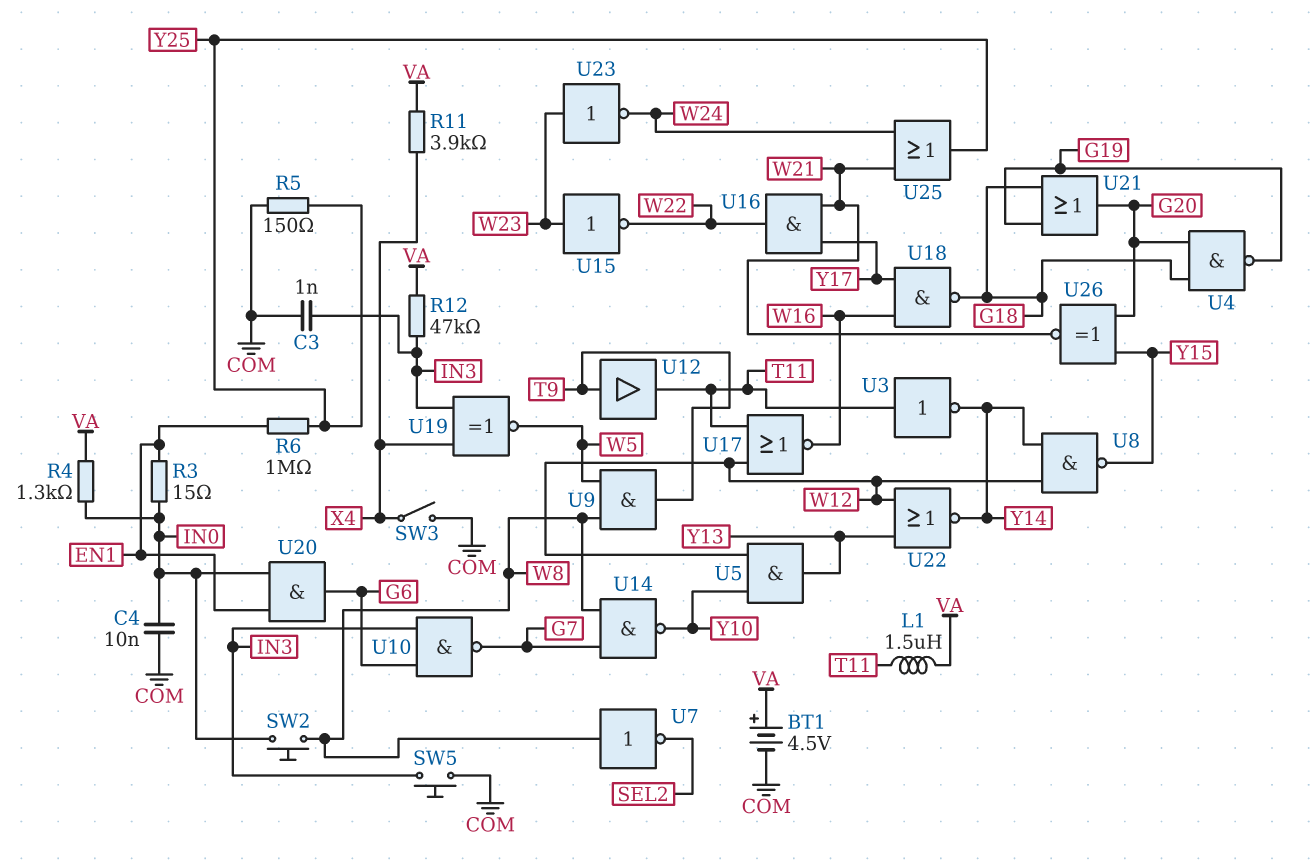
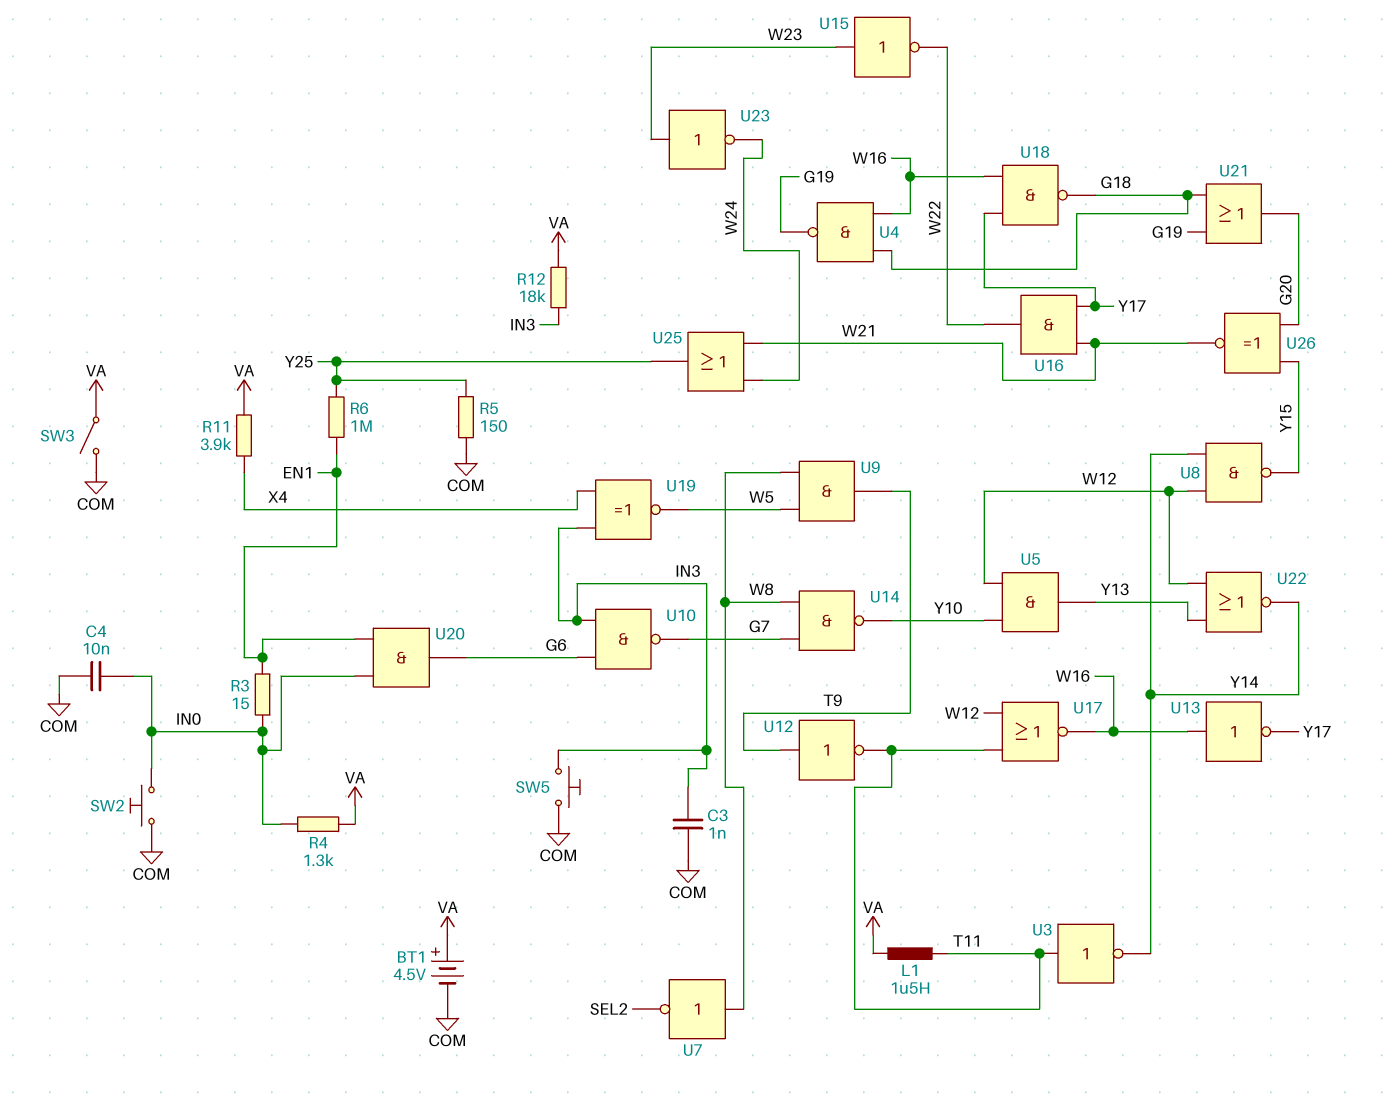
R12: 47k (IN3, VA) -> 18k (IN3, VA)
SW2: button (IN0, W8) -> button (COM, IN0)
SW3: switch (COM, X4) -> switch (COM, VA)
U4: NAND (in G18, in G20, out G19) -> NAND (in G18, in W16, out G19)
U12: buffer (in T9, out T11) -> NOT (in T9, out T11)
U13: none -> NOT (in W16, out Y17)

